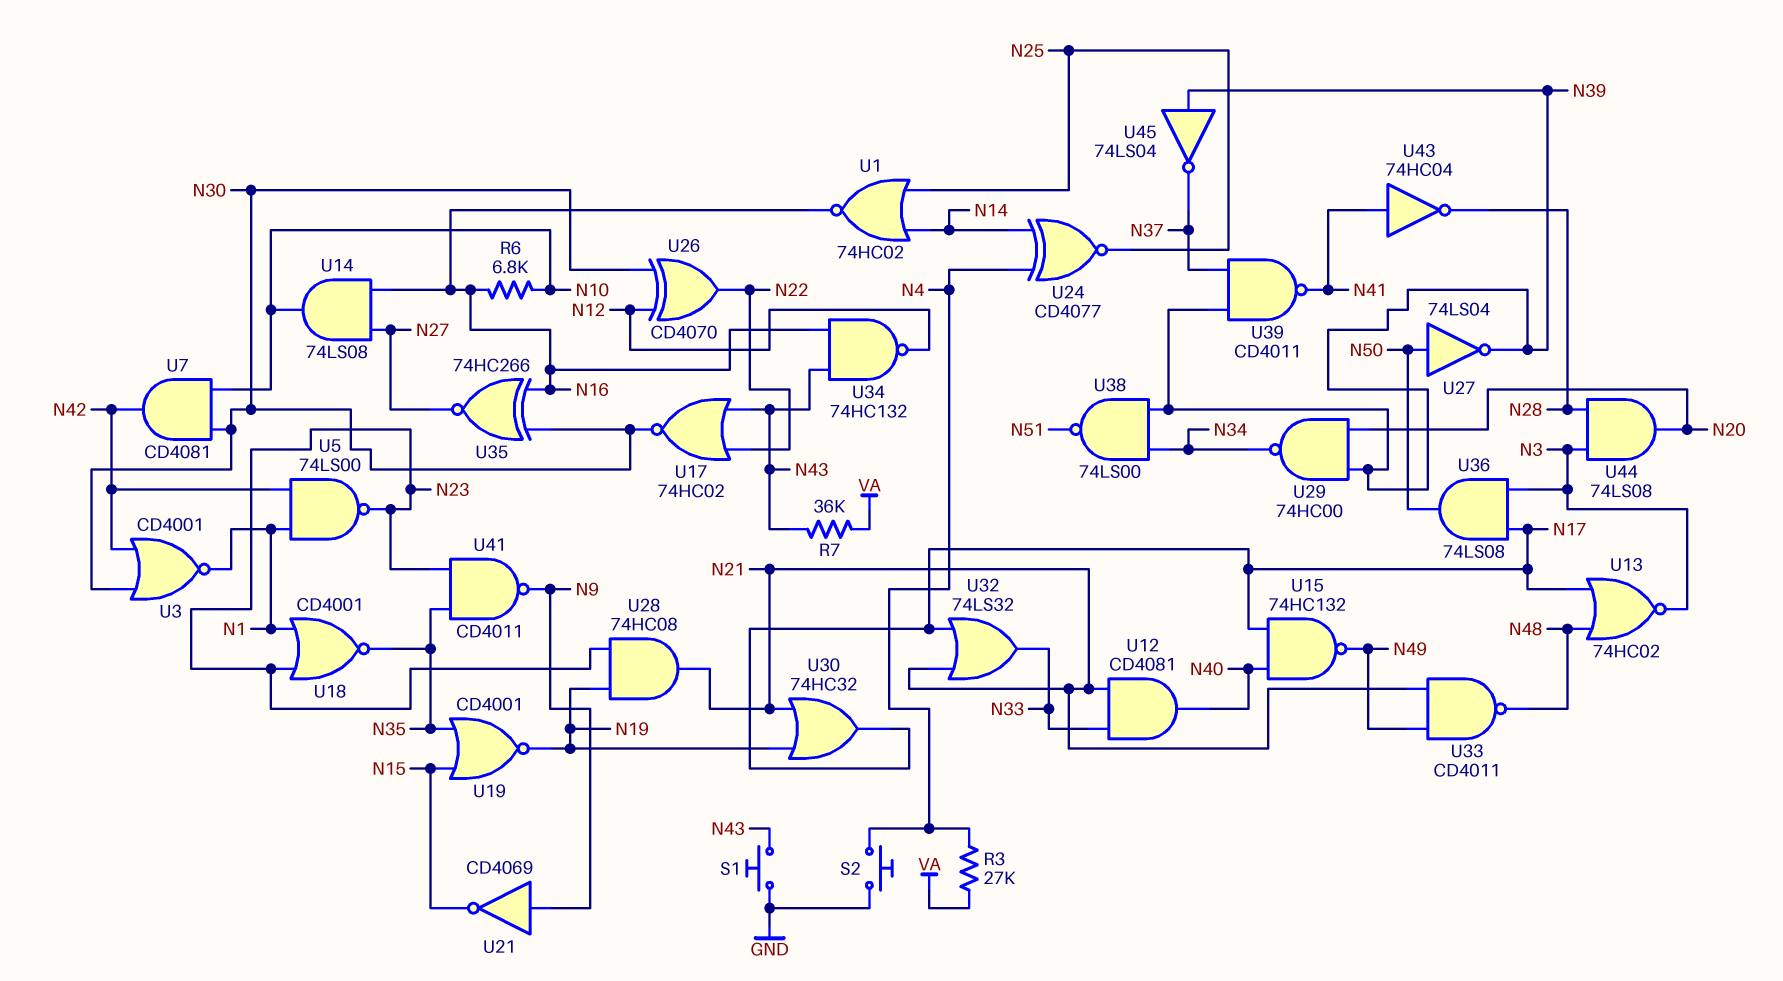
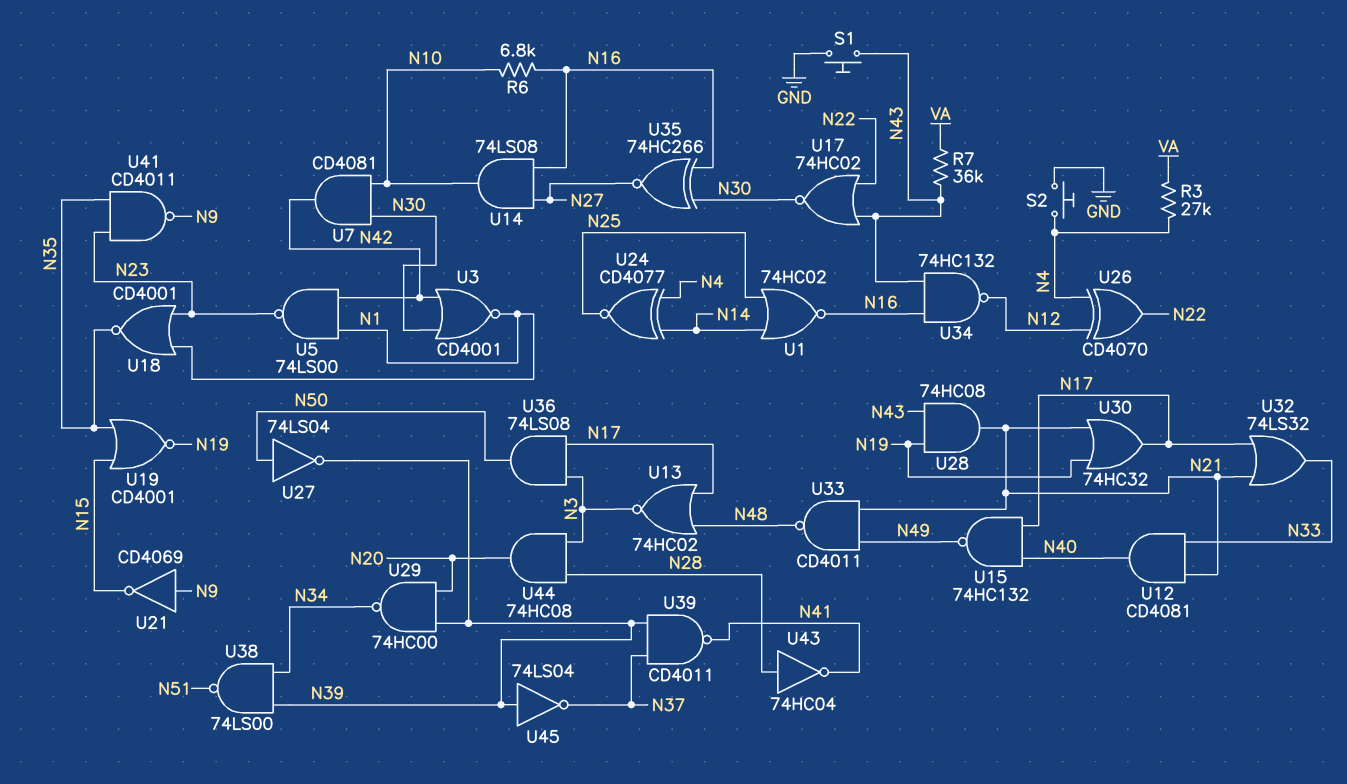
U26: XOR CD4070 (in N12, in N30, out N22) -> XOR CD4070 (in N4, in N12, out N22)
U28: AND 74HC08 (in N19, in N23, out N21) -> AND 74HC08 (in N19, in N43, out N21)
U43: NOT 74HC04 (in N41, out N28) -> NOT 74HC04 (in N28, out N41)
U44: AND 74LS08 (in N3, in N28, out N20) -> AND 74HC08 (in N3, in N28, out N20)

